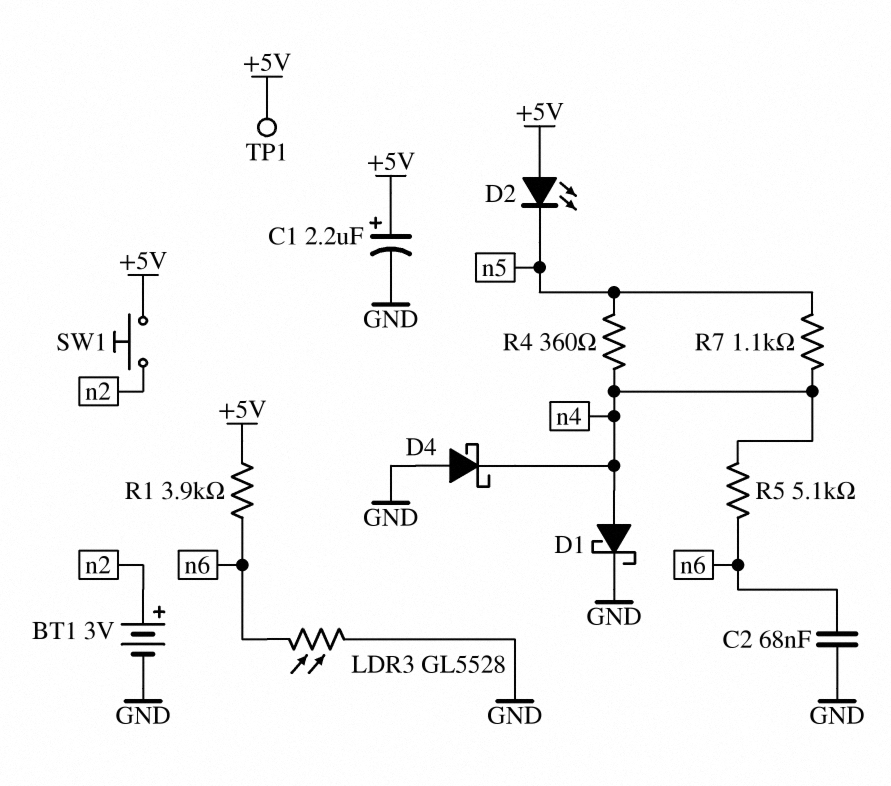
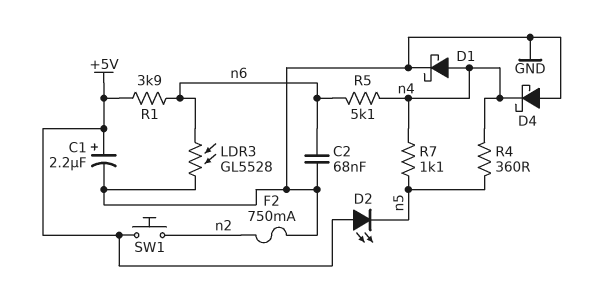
BT1: 3V (plus n2, minus GND) -> none
F2: none -> 750mA (GND, n2)
TP1: test point (+5V) -> none

